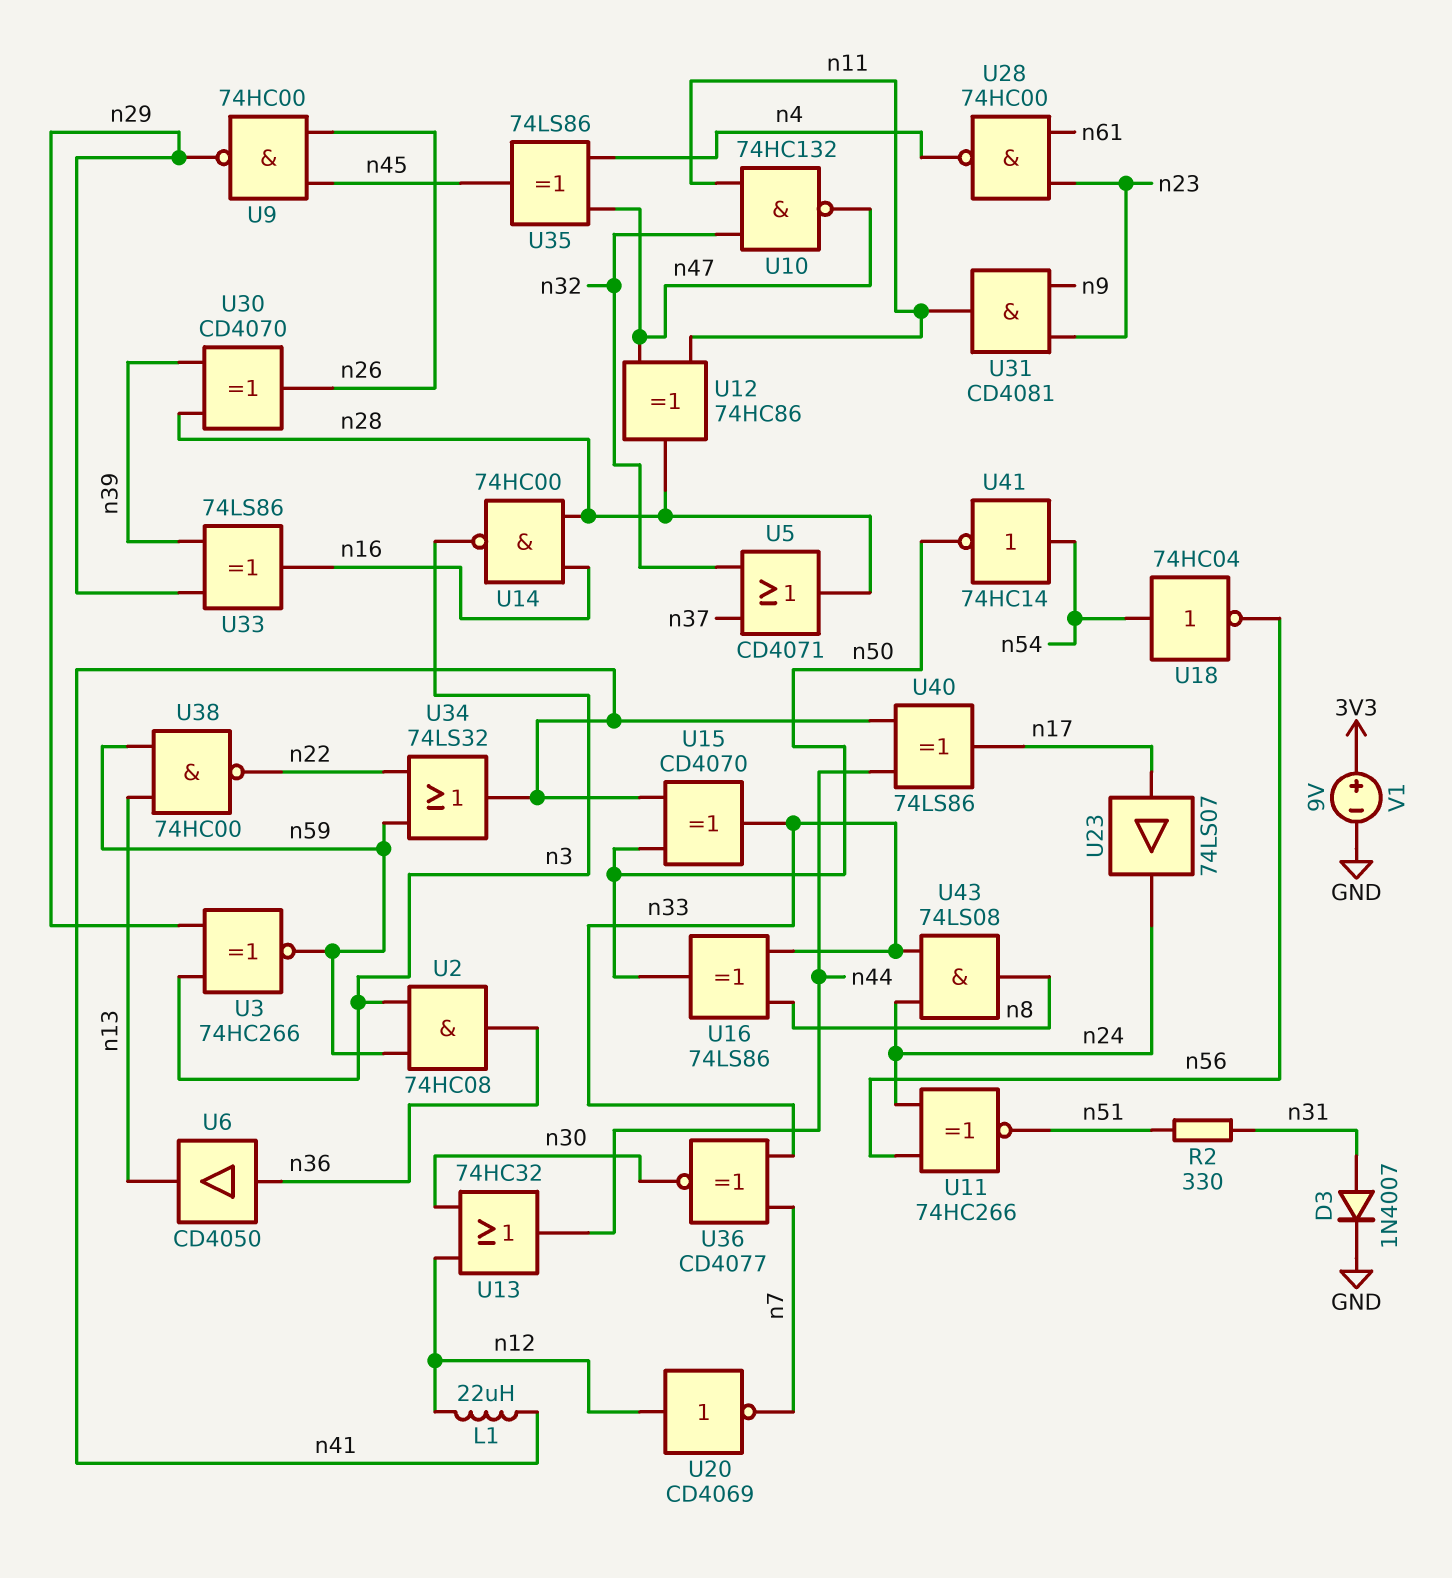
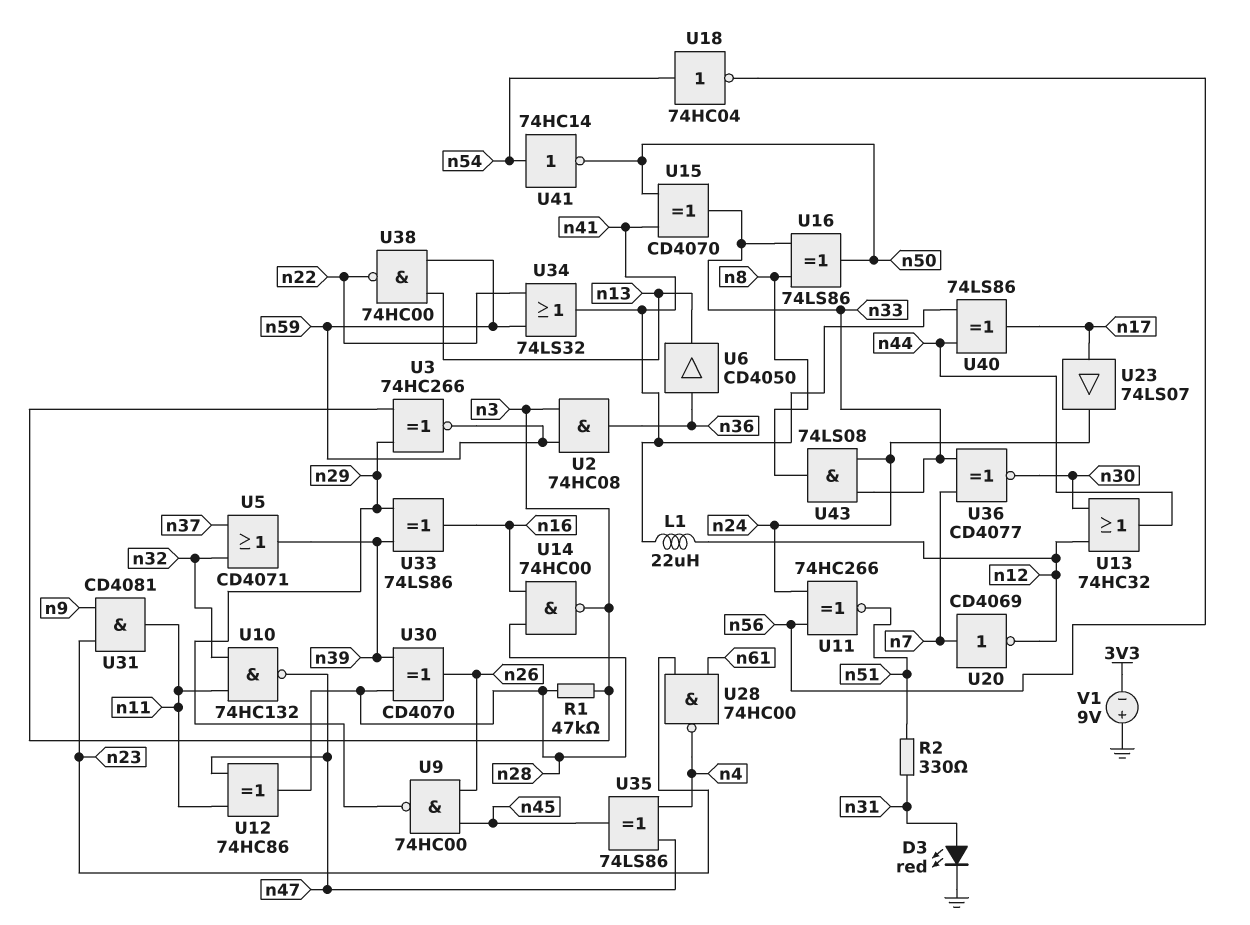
D3: diode 1N4007 (A n31, K GND) -> LED red (A n31, K GND)
R1: none -> 47k (n3, n28)
U5: OR CD4071 (in n32, in n37, out n28) -> OR CD4071 (in n32, in n37, out n39)
U20: NOT CD4069 (in n12, out n7) -> NOT CD4069 (in n7, out n12)
V1: 9V (plus 3V3, minus GND) -> 9V (plus GND, minus 3V3)

